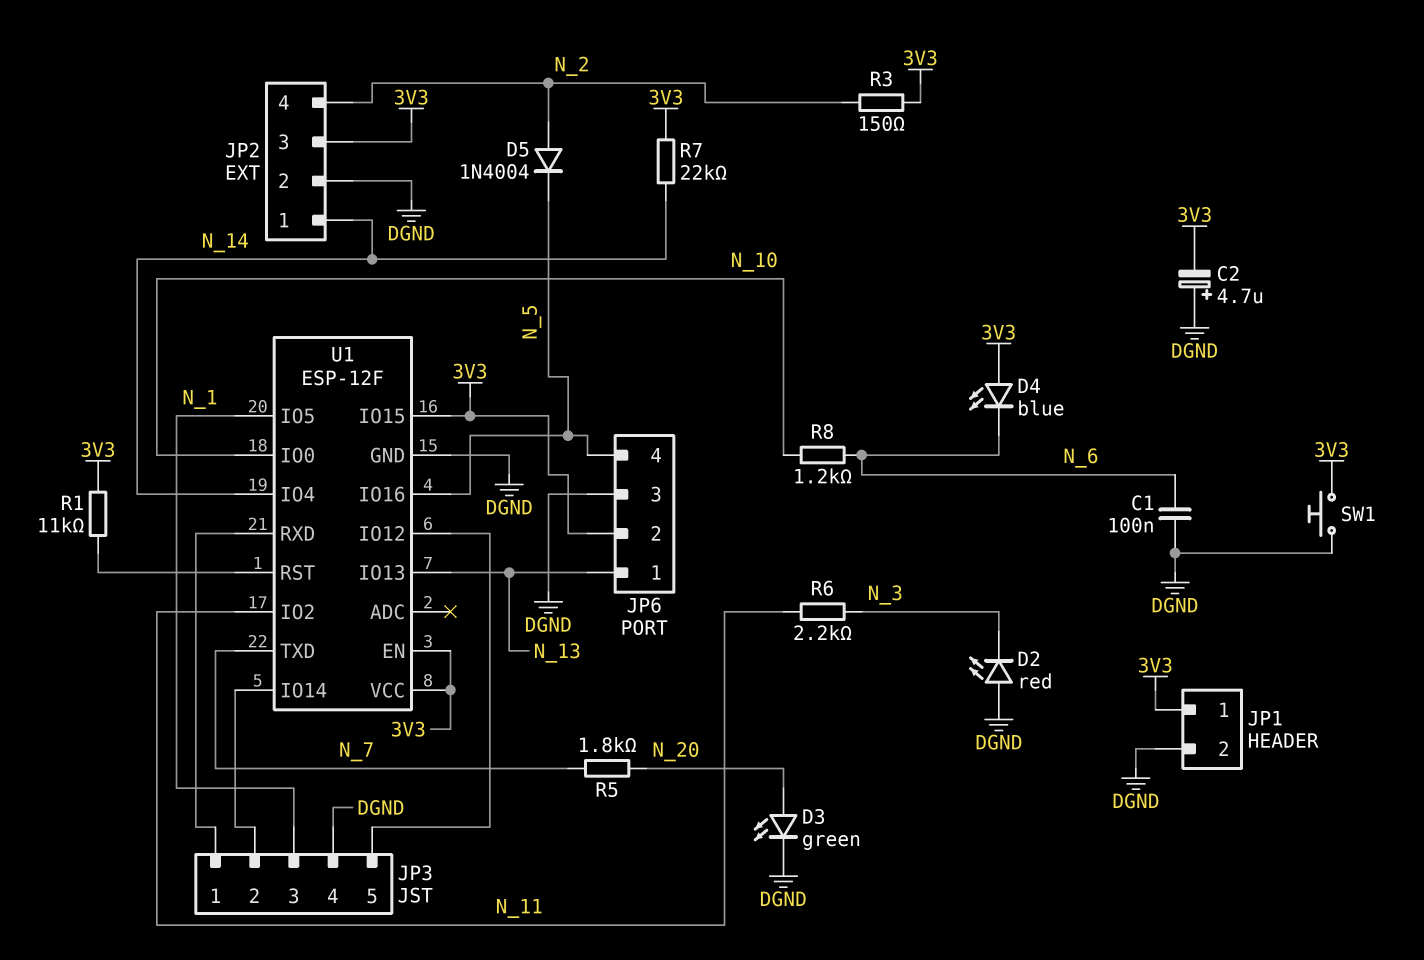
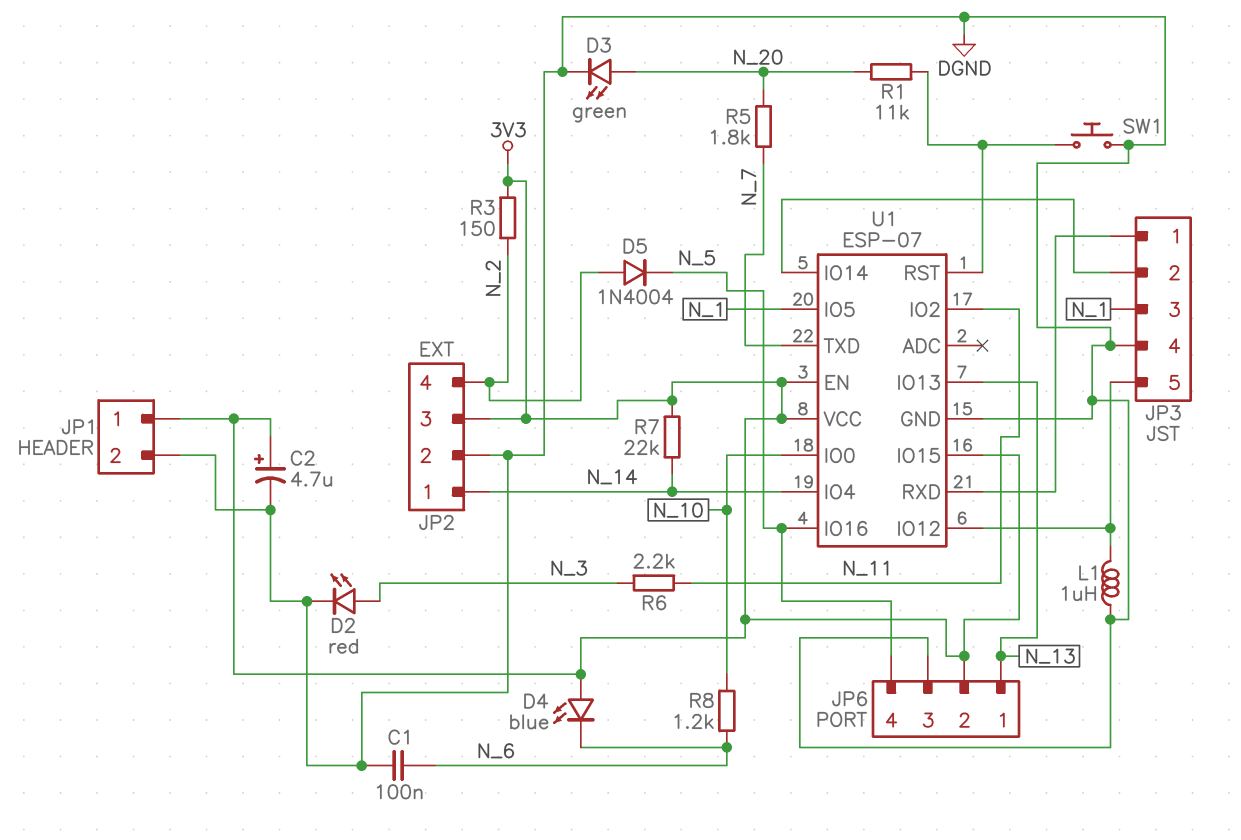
C2: 4.7uF (plus DGND, minus 3V3) -> 4.7uF (plus 3V3, minus DGND)
D2: LED red (A DGND, K N_3) -> LED red (A N_3, K DGND)
L1: none -> 1uH (DGND, JP3/5)
R1: 11k (3V3, U1/RST) -> 11k (N_20, U1/RST)
SW1: button (3V3, DGND) -> button (DGND, U1/RST)
U1: ESP-12F -> ESP-07

